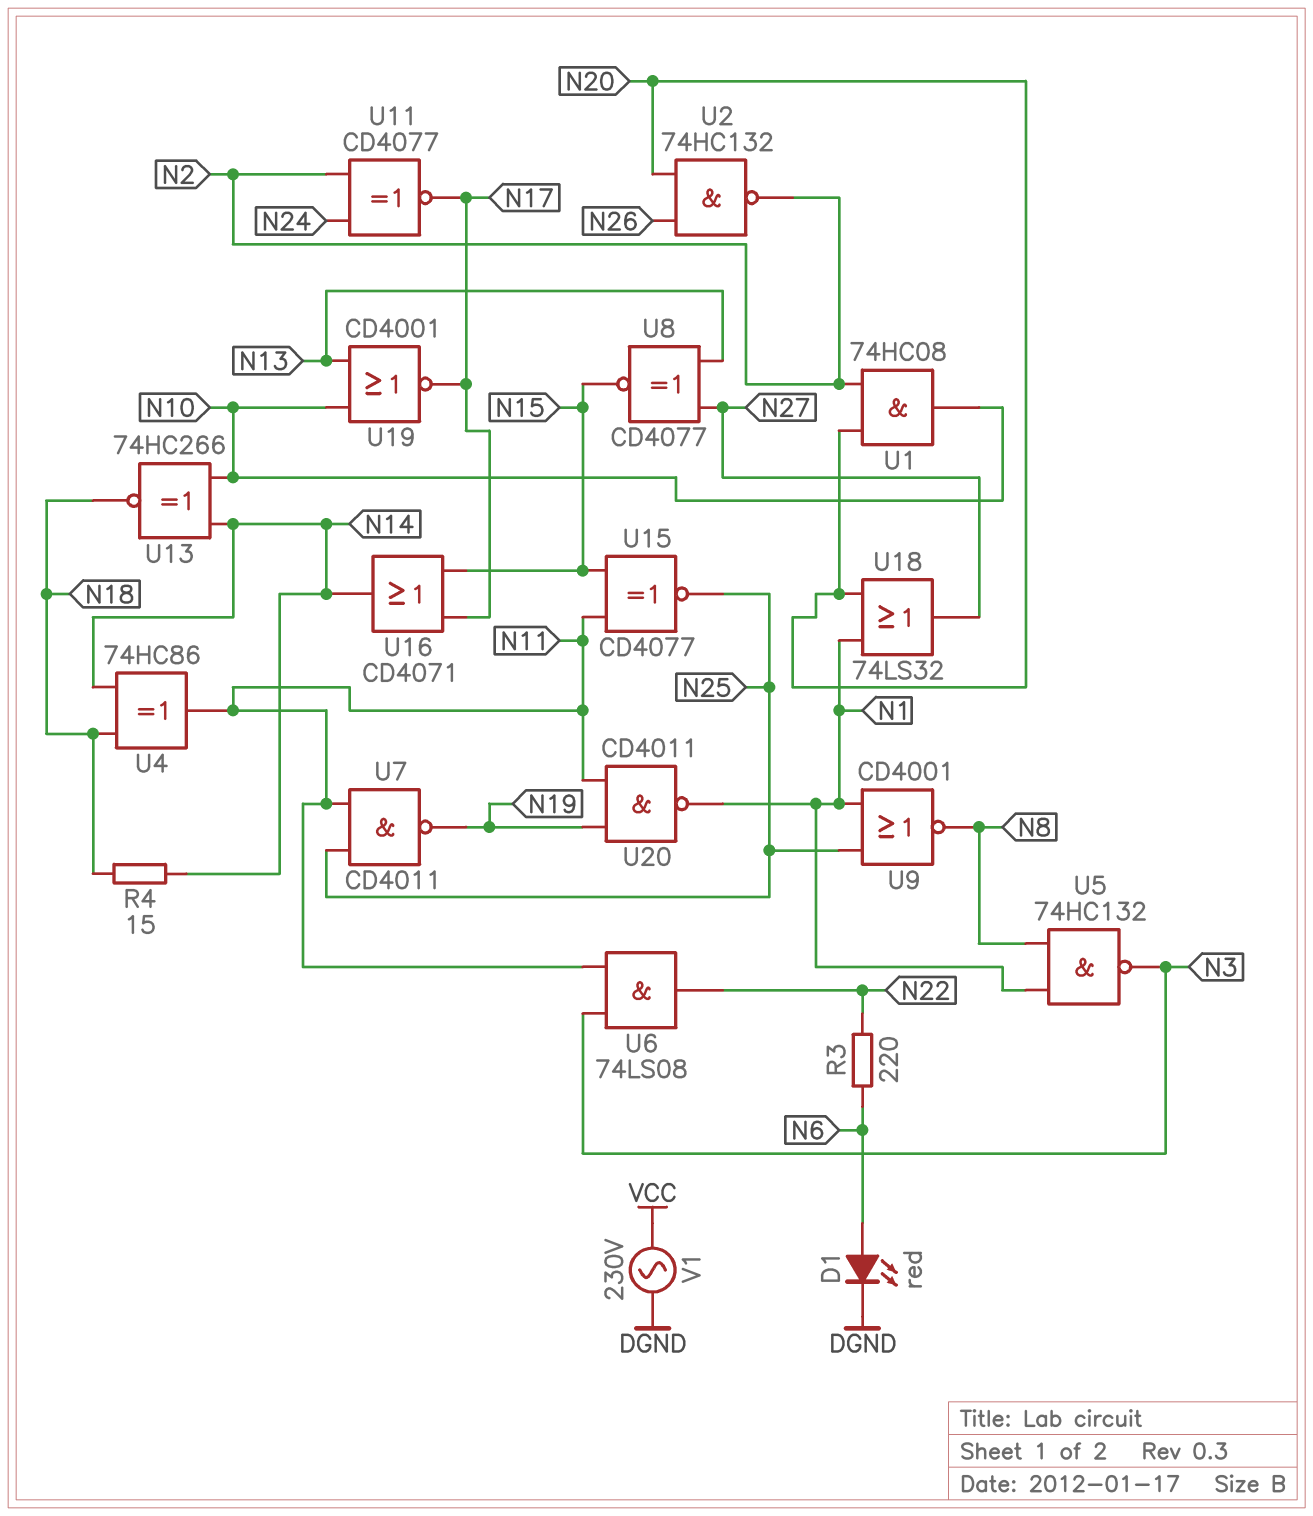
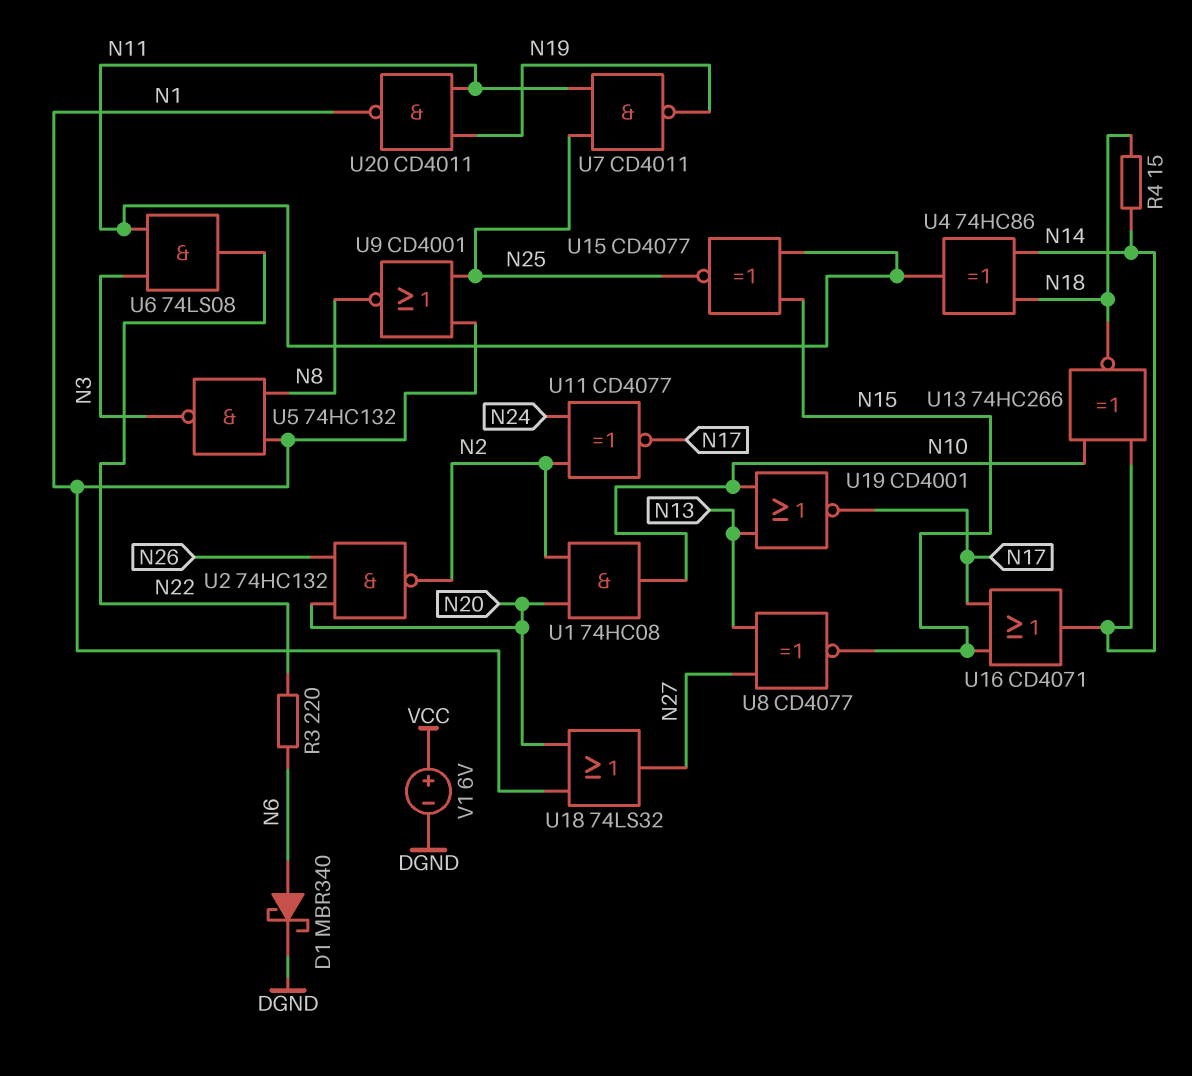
D1: LED red (A N6, K DGND) -> schottky MBR340 (A N6, K DGND)
V1: AC 230V (DGND, VCC) -> 6V (plus VCC, minus DGND)

